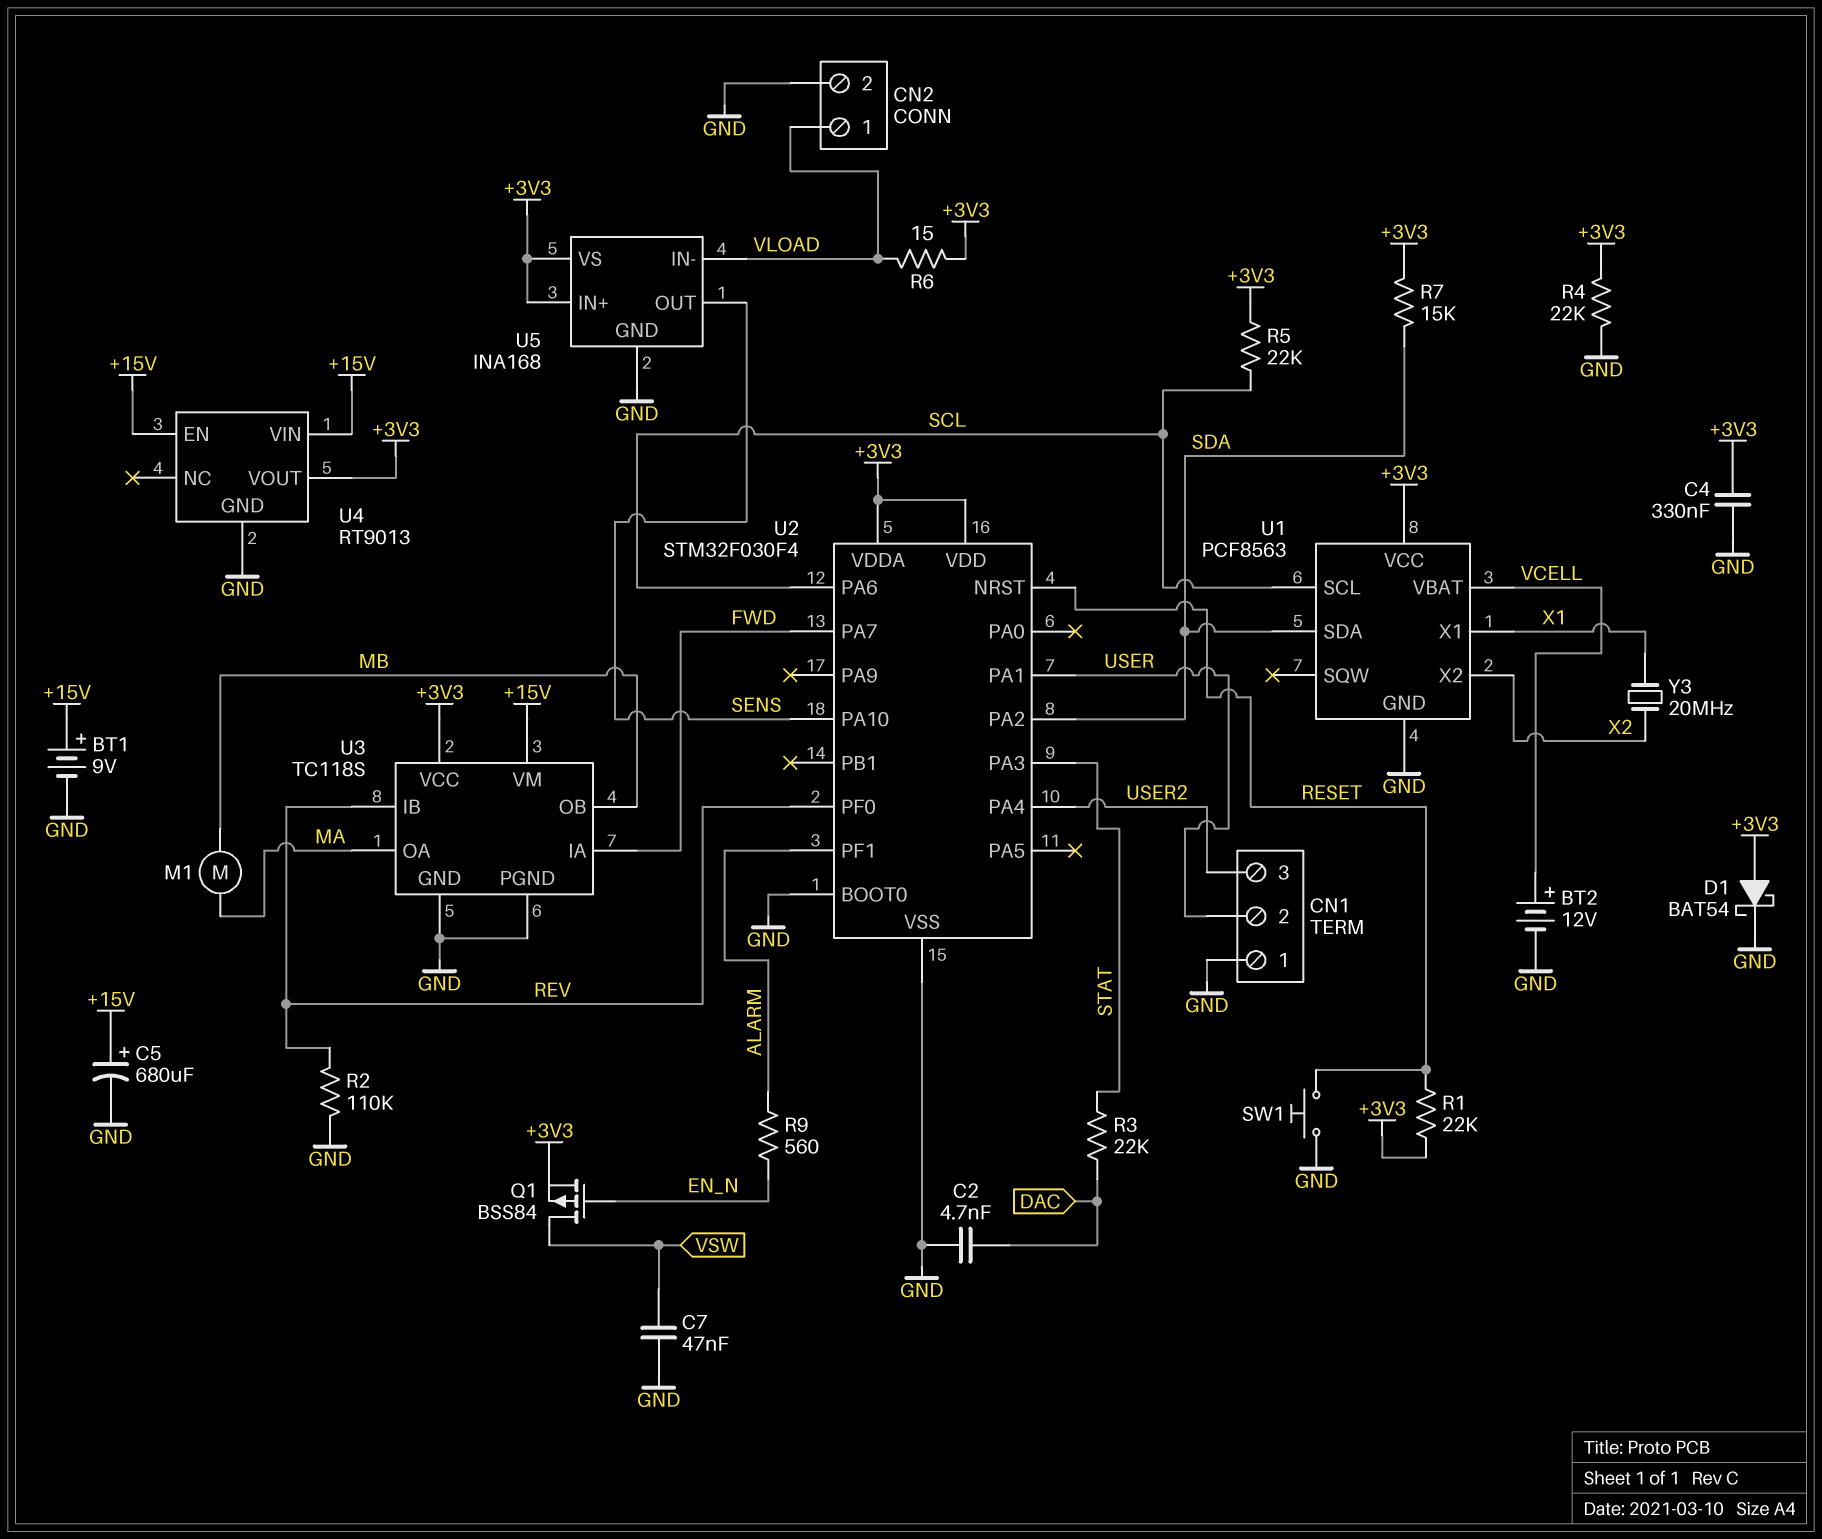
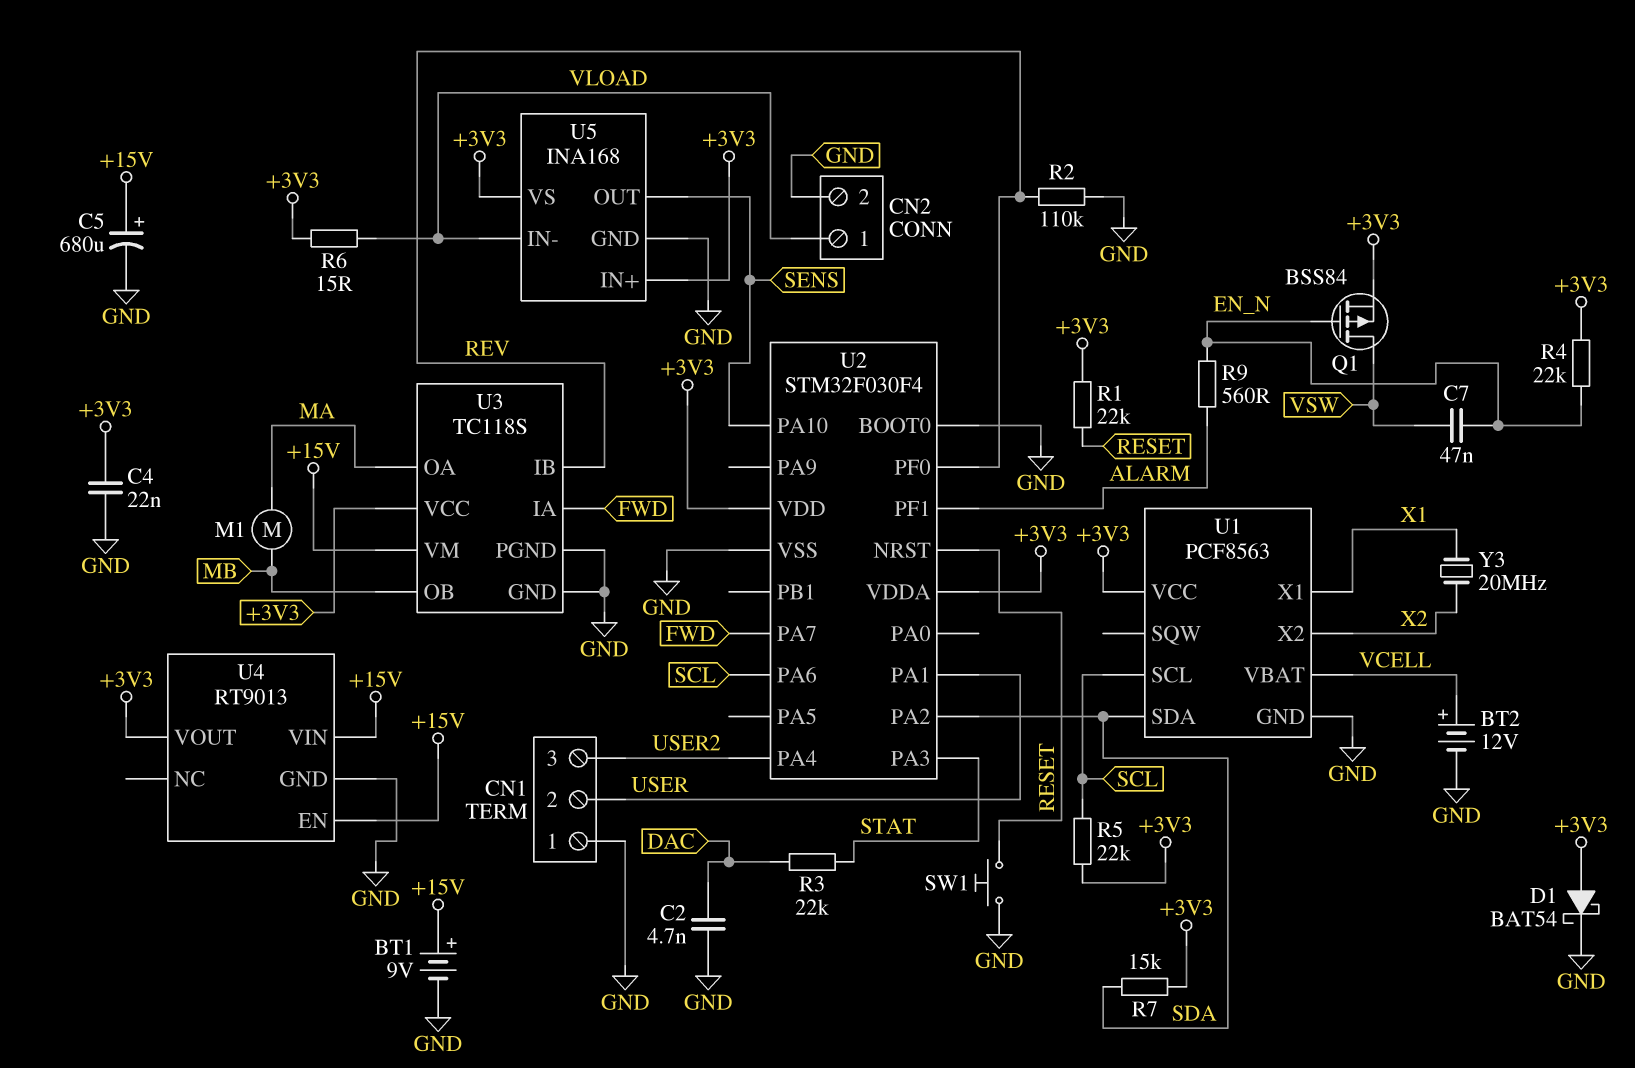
C4: 330nF (+3V3, GND) -> 22nF (+3V3, GND)
C7: 47nF (GND, VSW) -> 47nF (EN_N, VSW)
R4: 22k (+3V3, GND) -> 22k (+3V3, EN_N)

